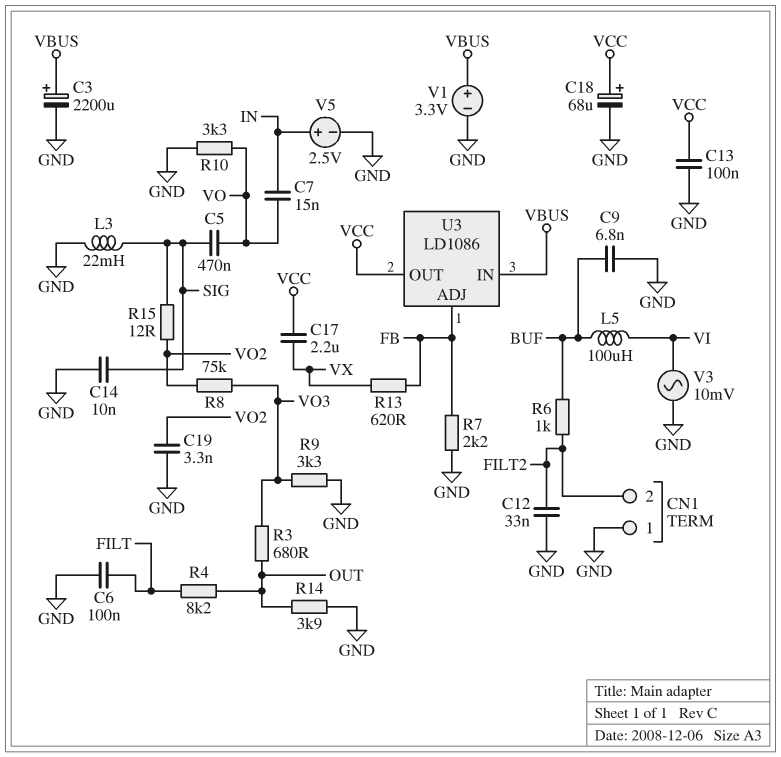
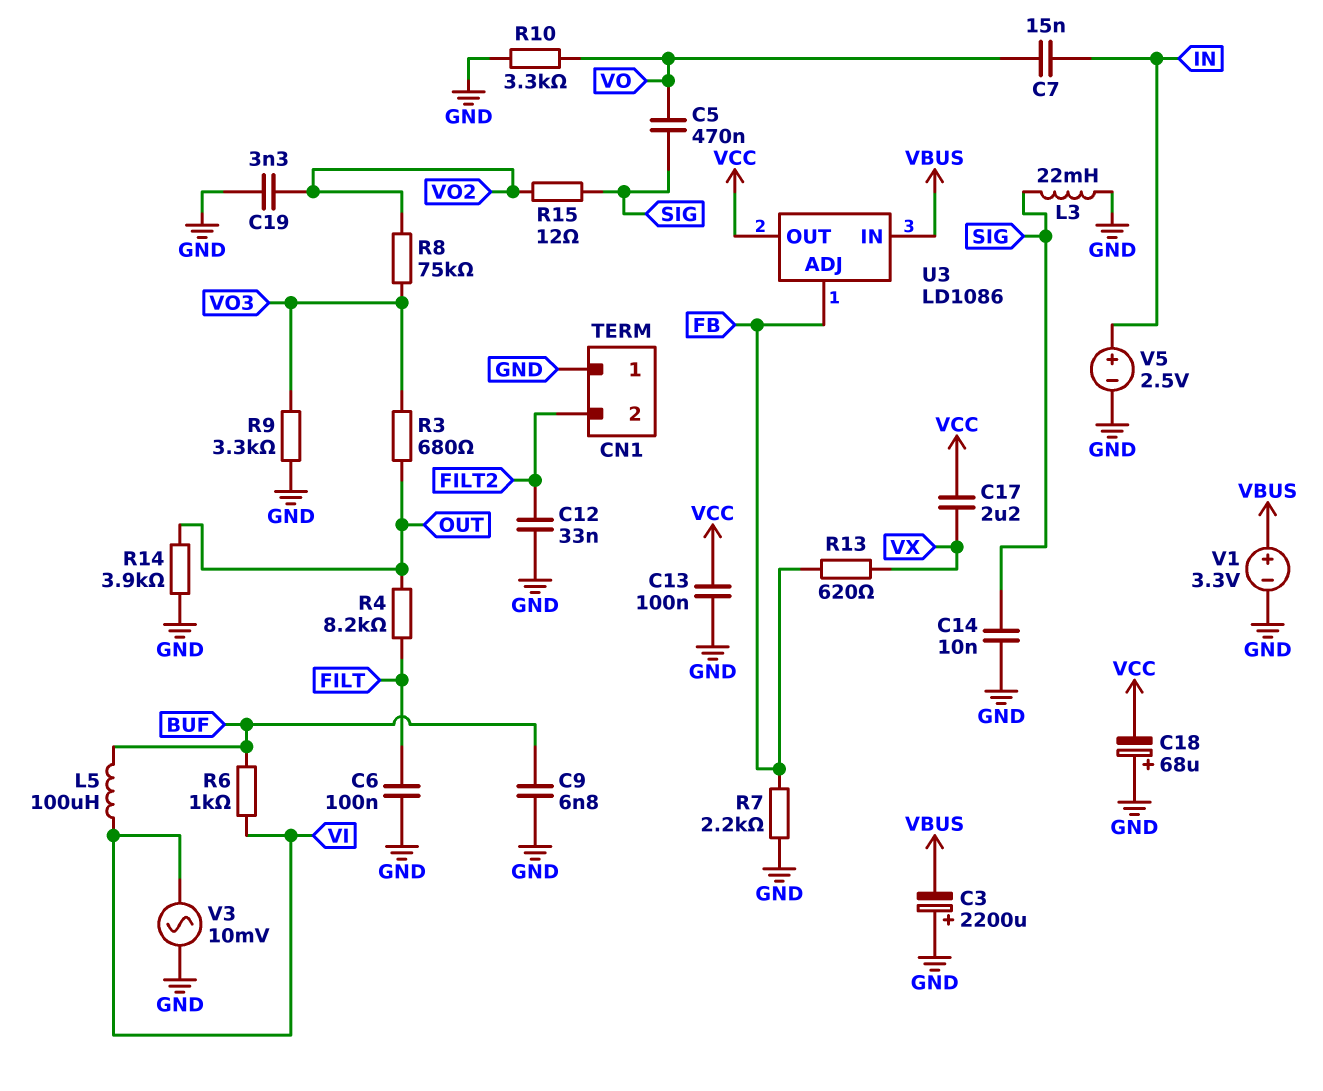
C3: 2200uF (plus VBUS, minus GND) -> 2200uF (plus GND, minus VBUS)
C18: 68uF (plus VCC, minus GND) -> 68uF (plus GND, minus VCC)
R6: 1k (BUF, FILT2) -> 1k (BUF, VI)

